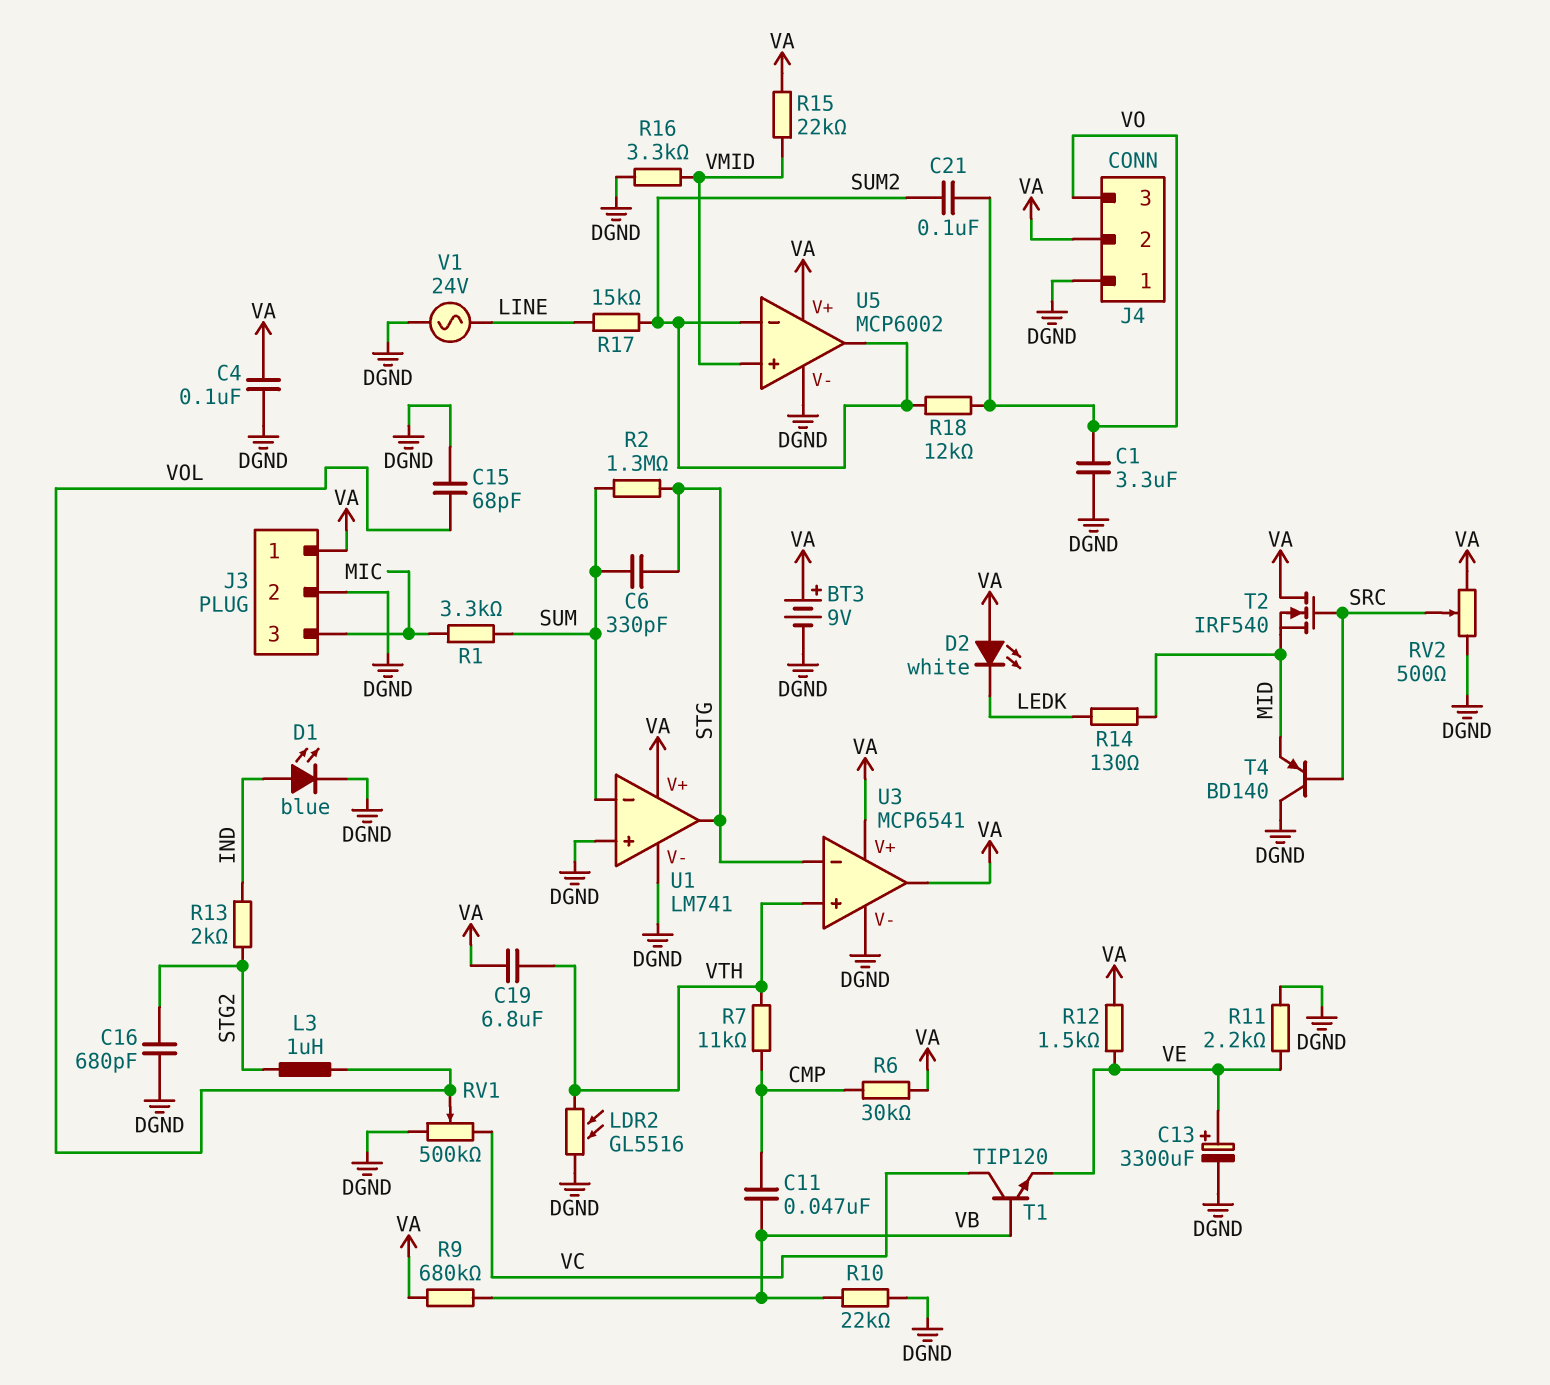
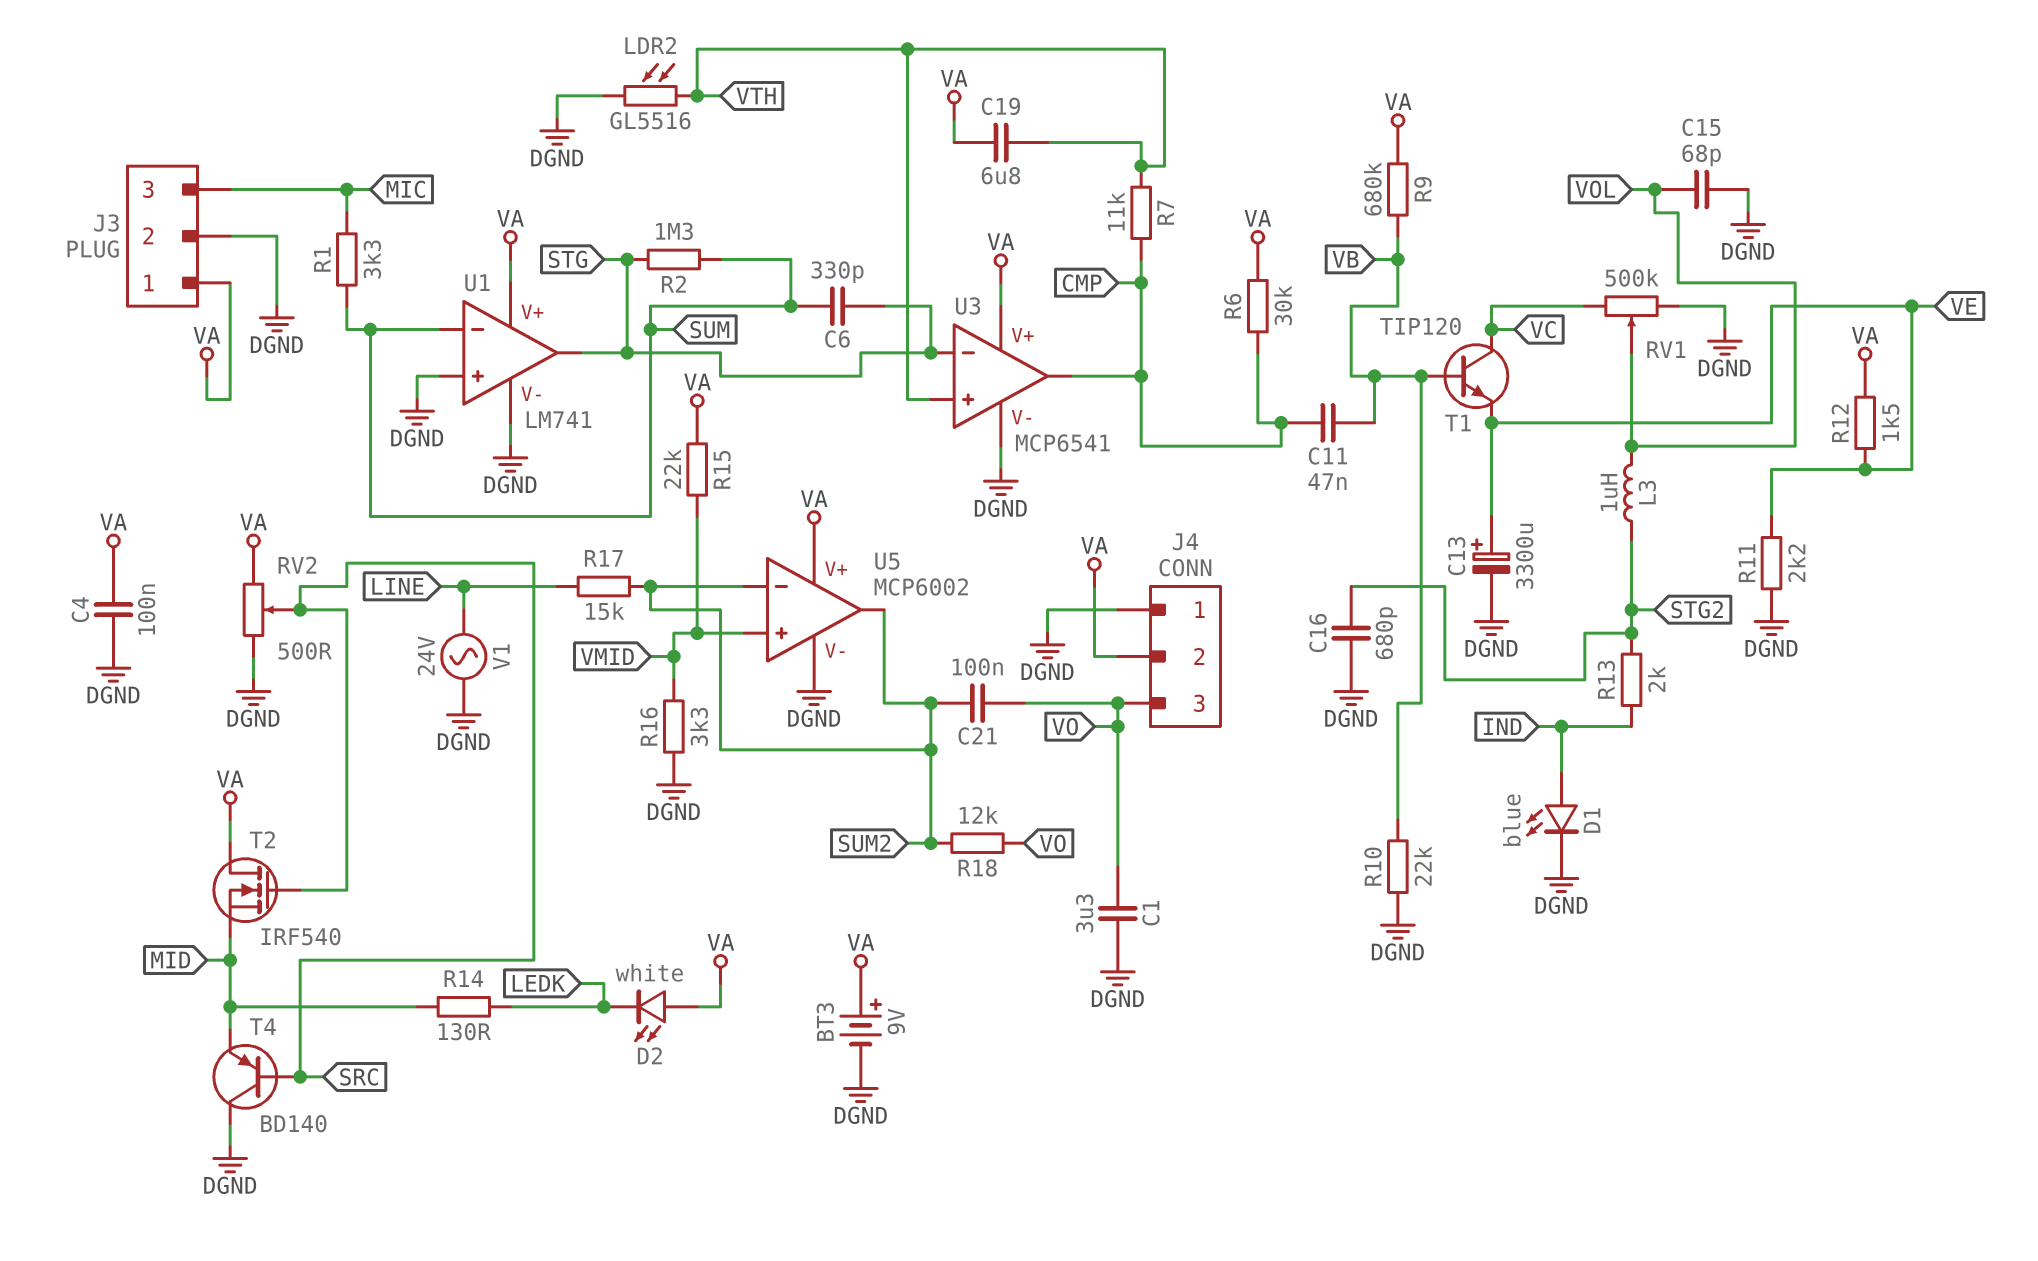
U3 pin out: VA -> CMP

